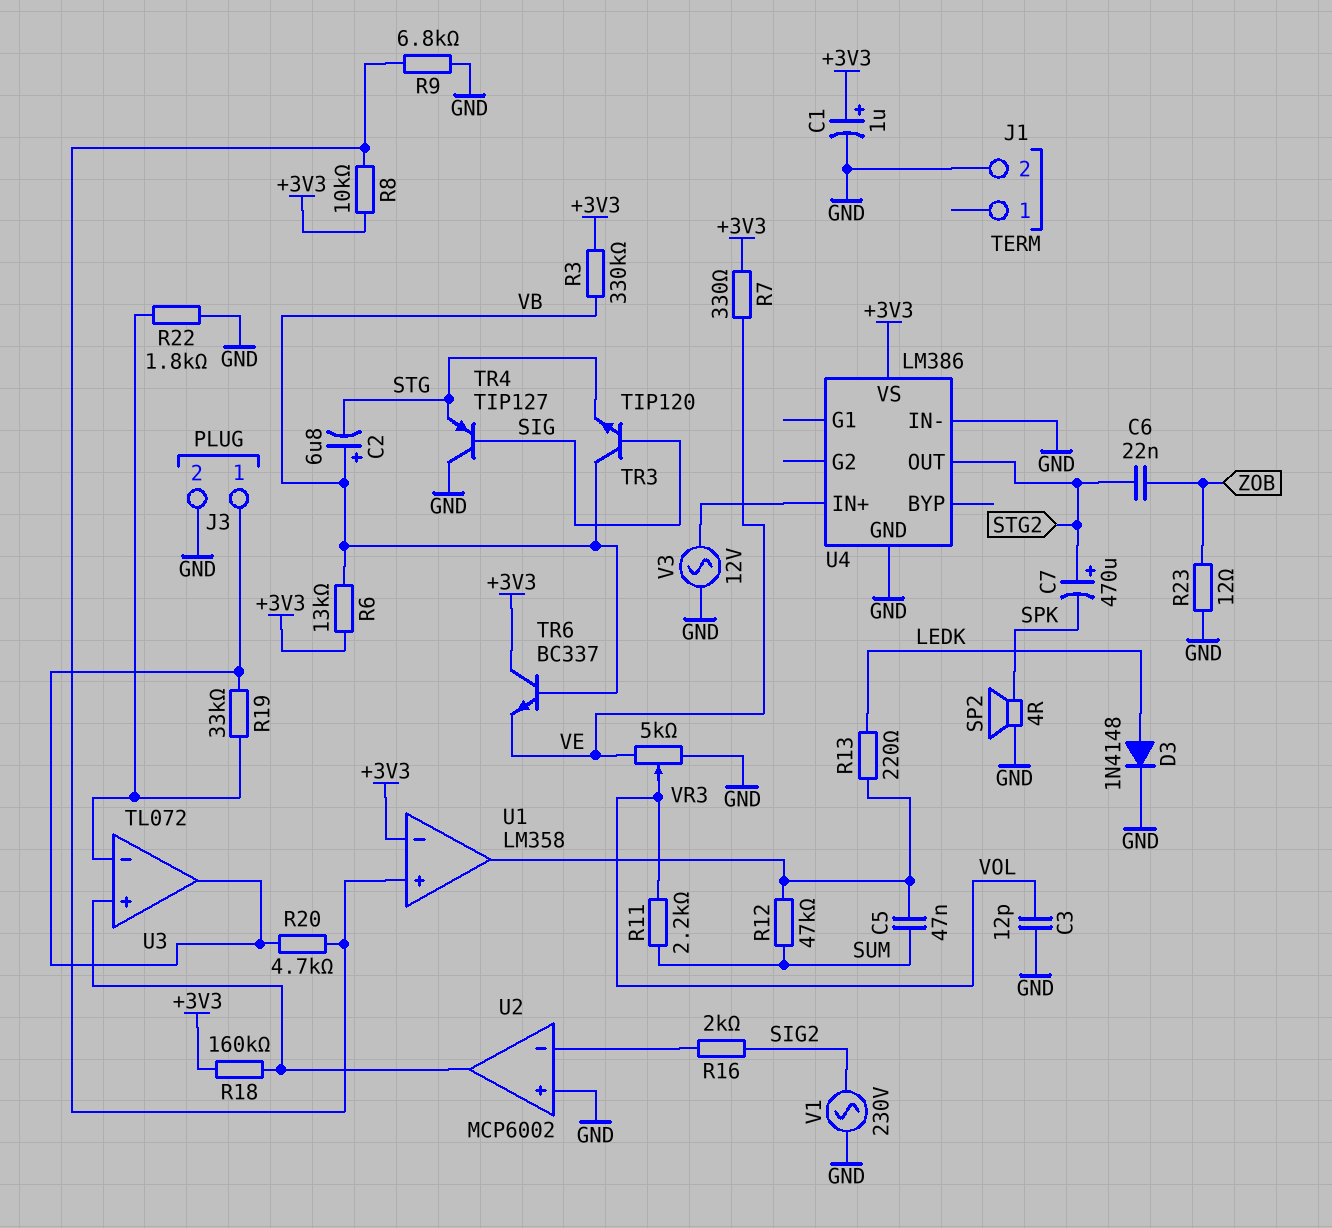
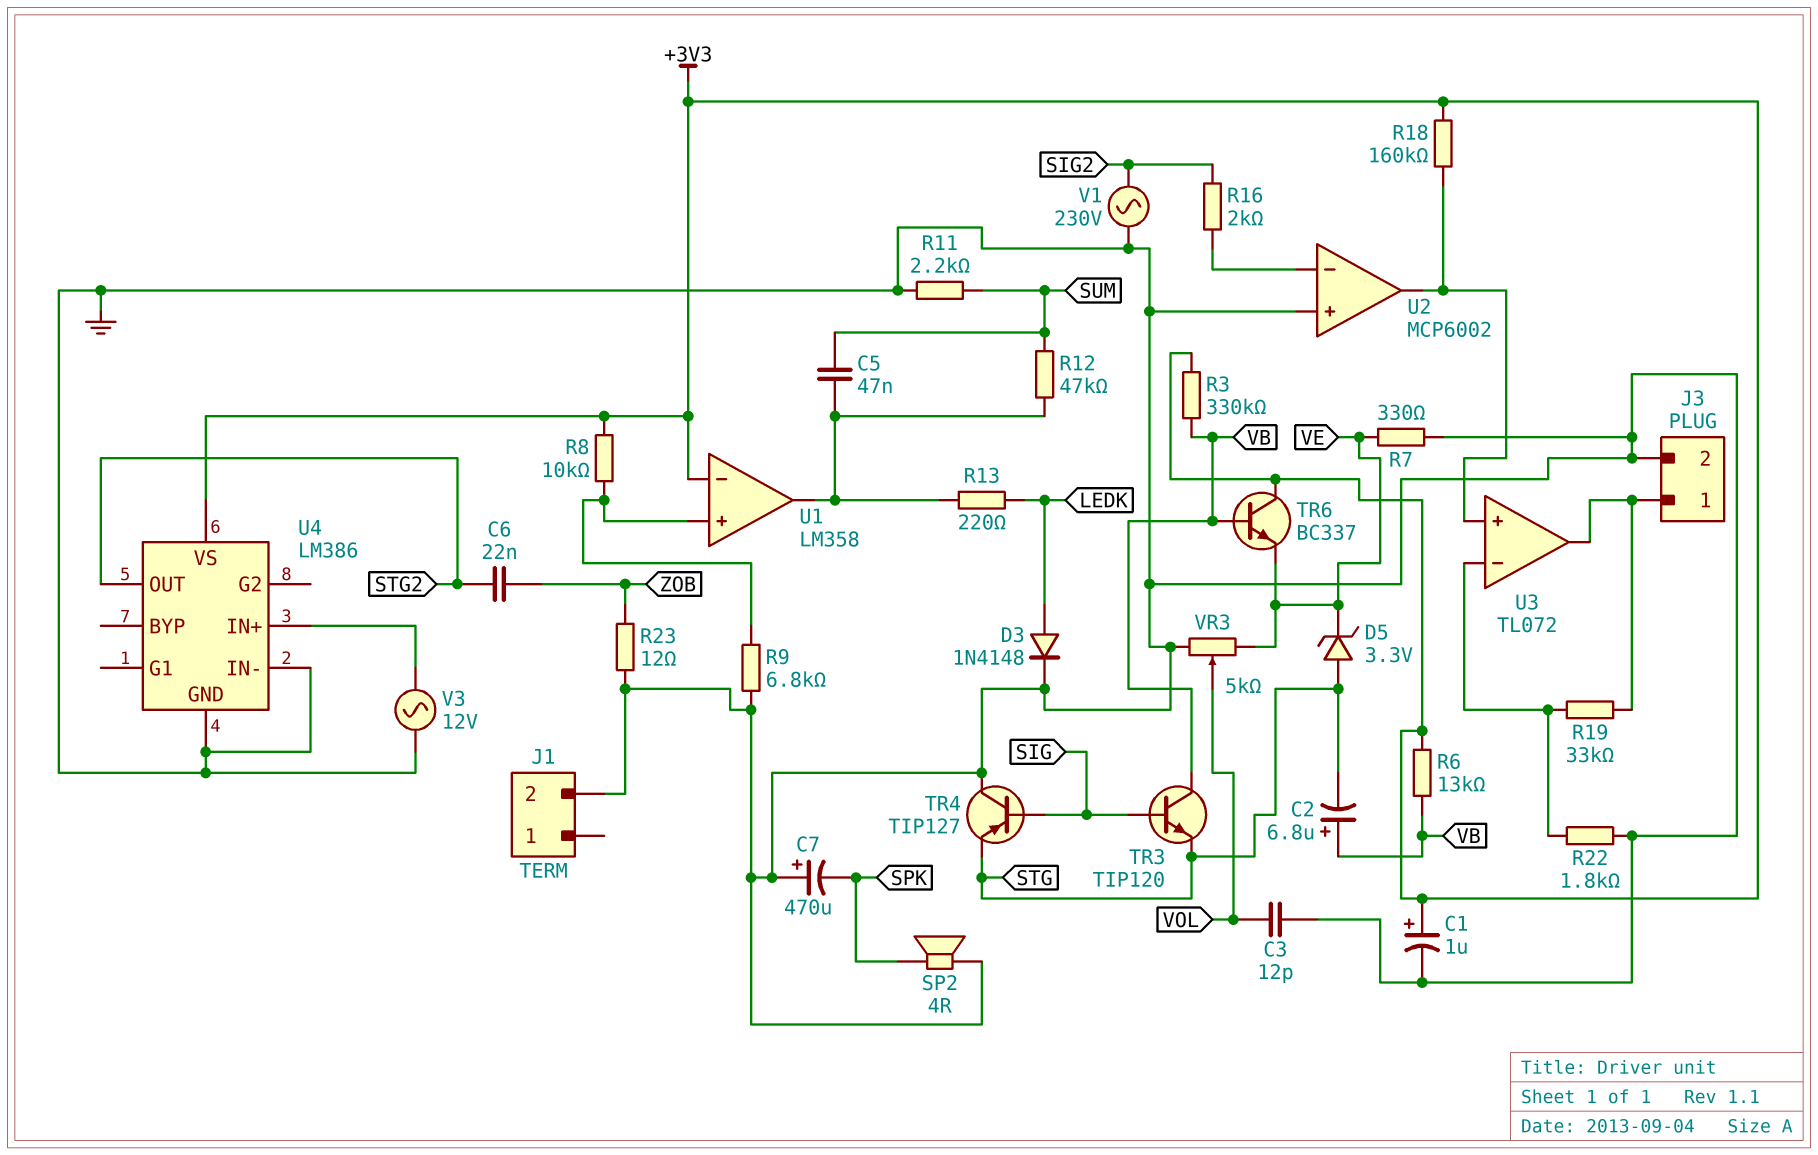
C7: 470uF (plus STG2, minus SPK) -> 470uF (plus GND, minus SPK)
D5: none -> zener 3.3V (A STG, K VE)
R7: 330 (+3V3, VE) -> 330 (GND, VE)
R11: 2.2k (SUM, VOL) -> 2.2k (GND, SUM)
R20: 4.7k (J3/1, U1/in+) -> none

